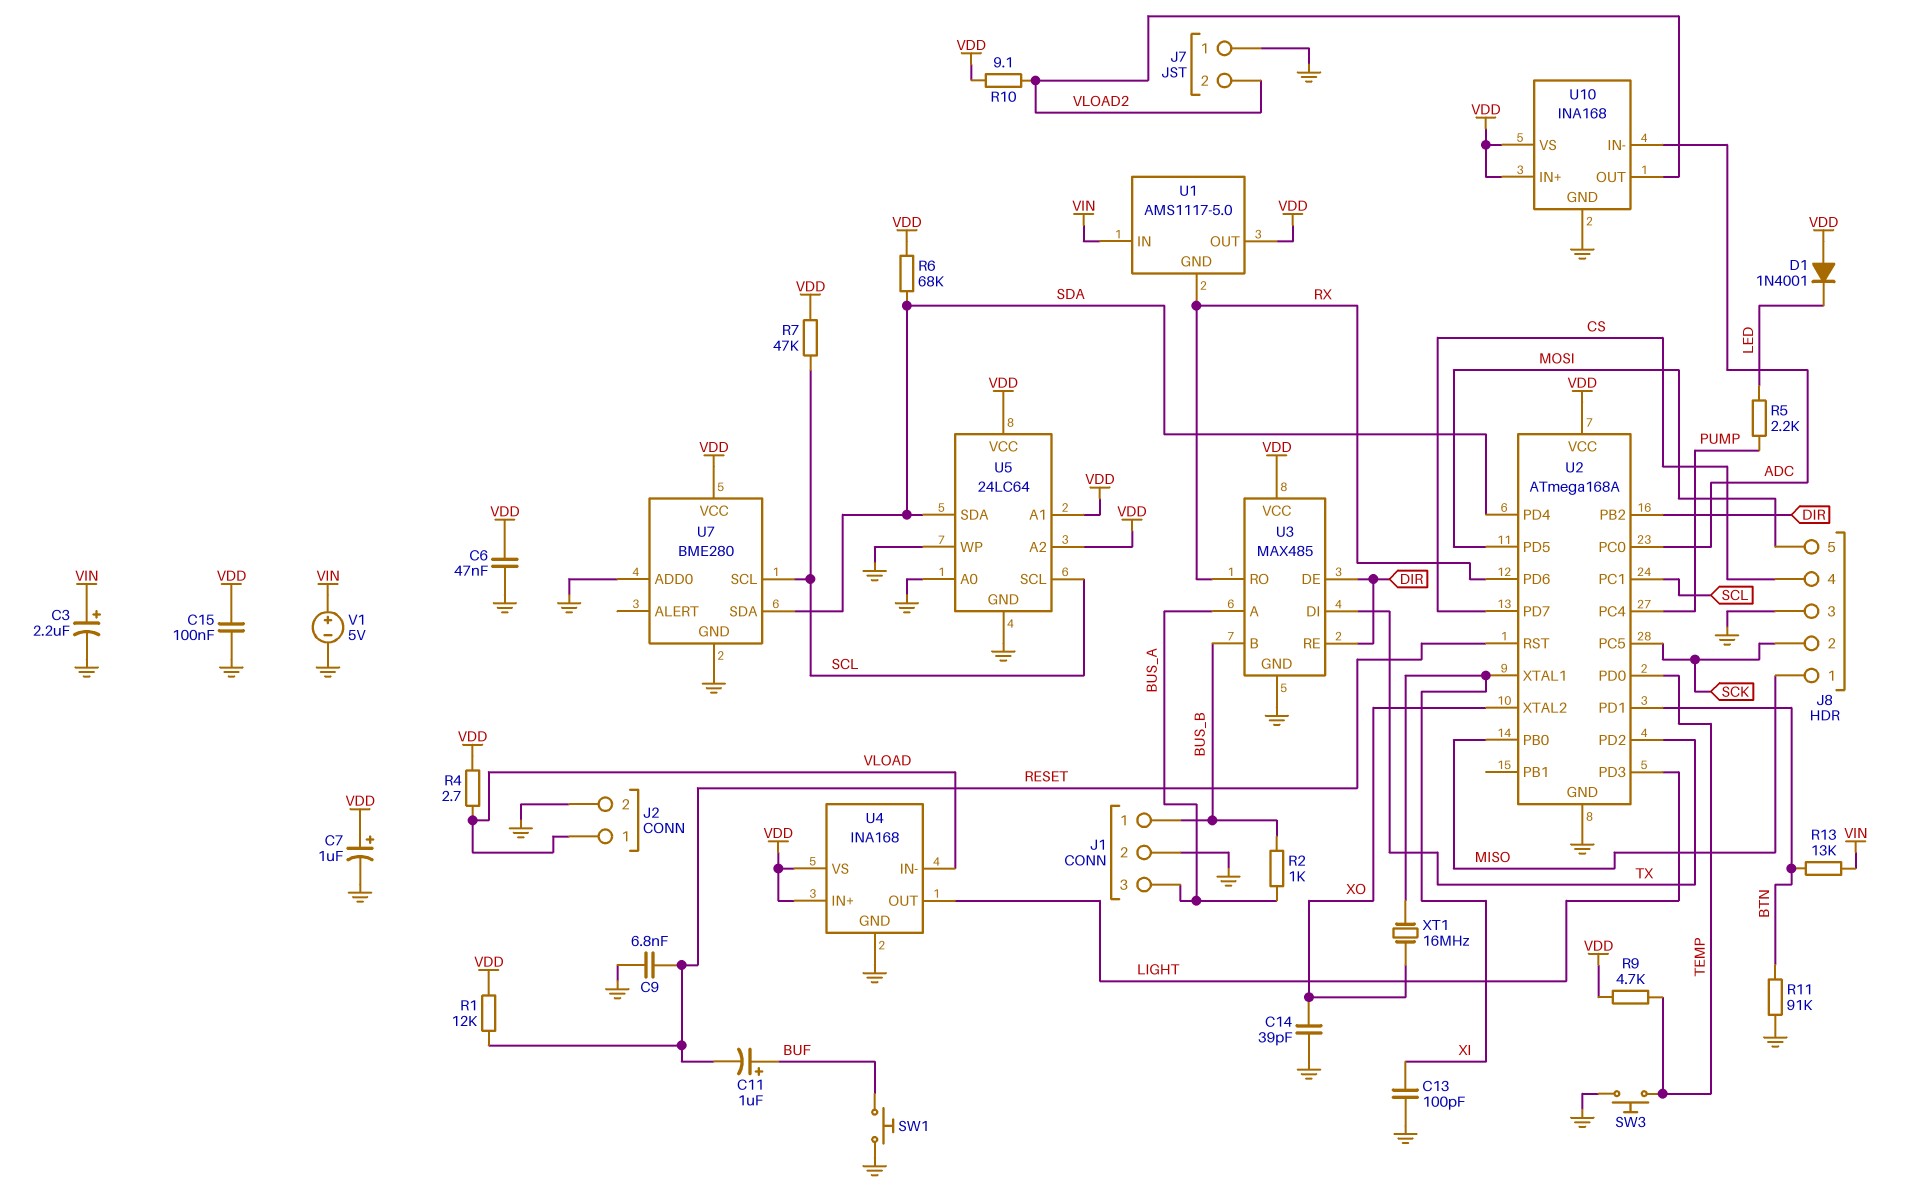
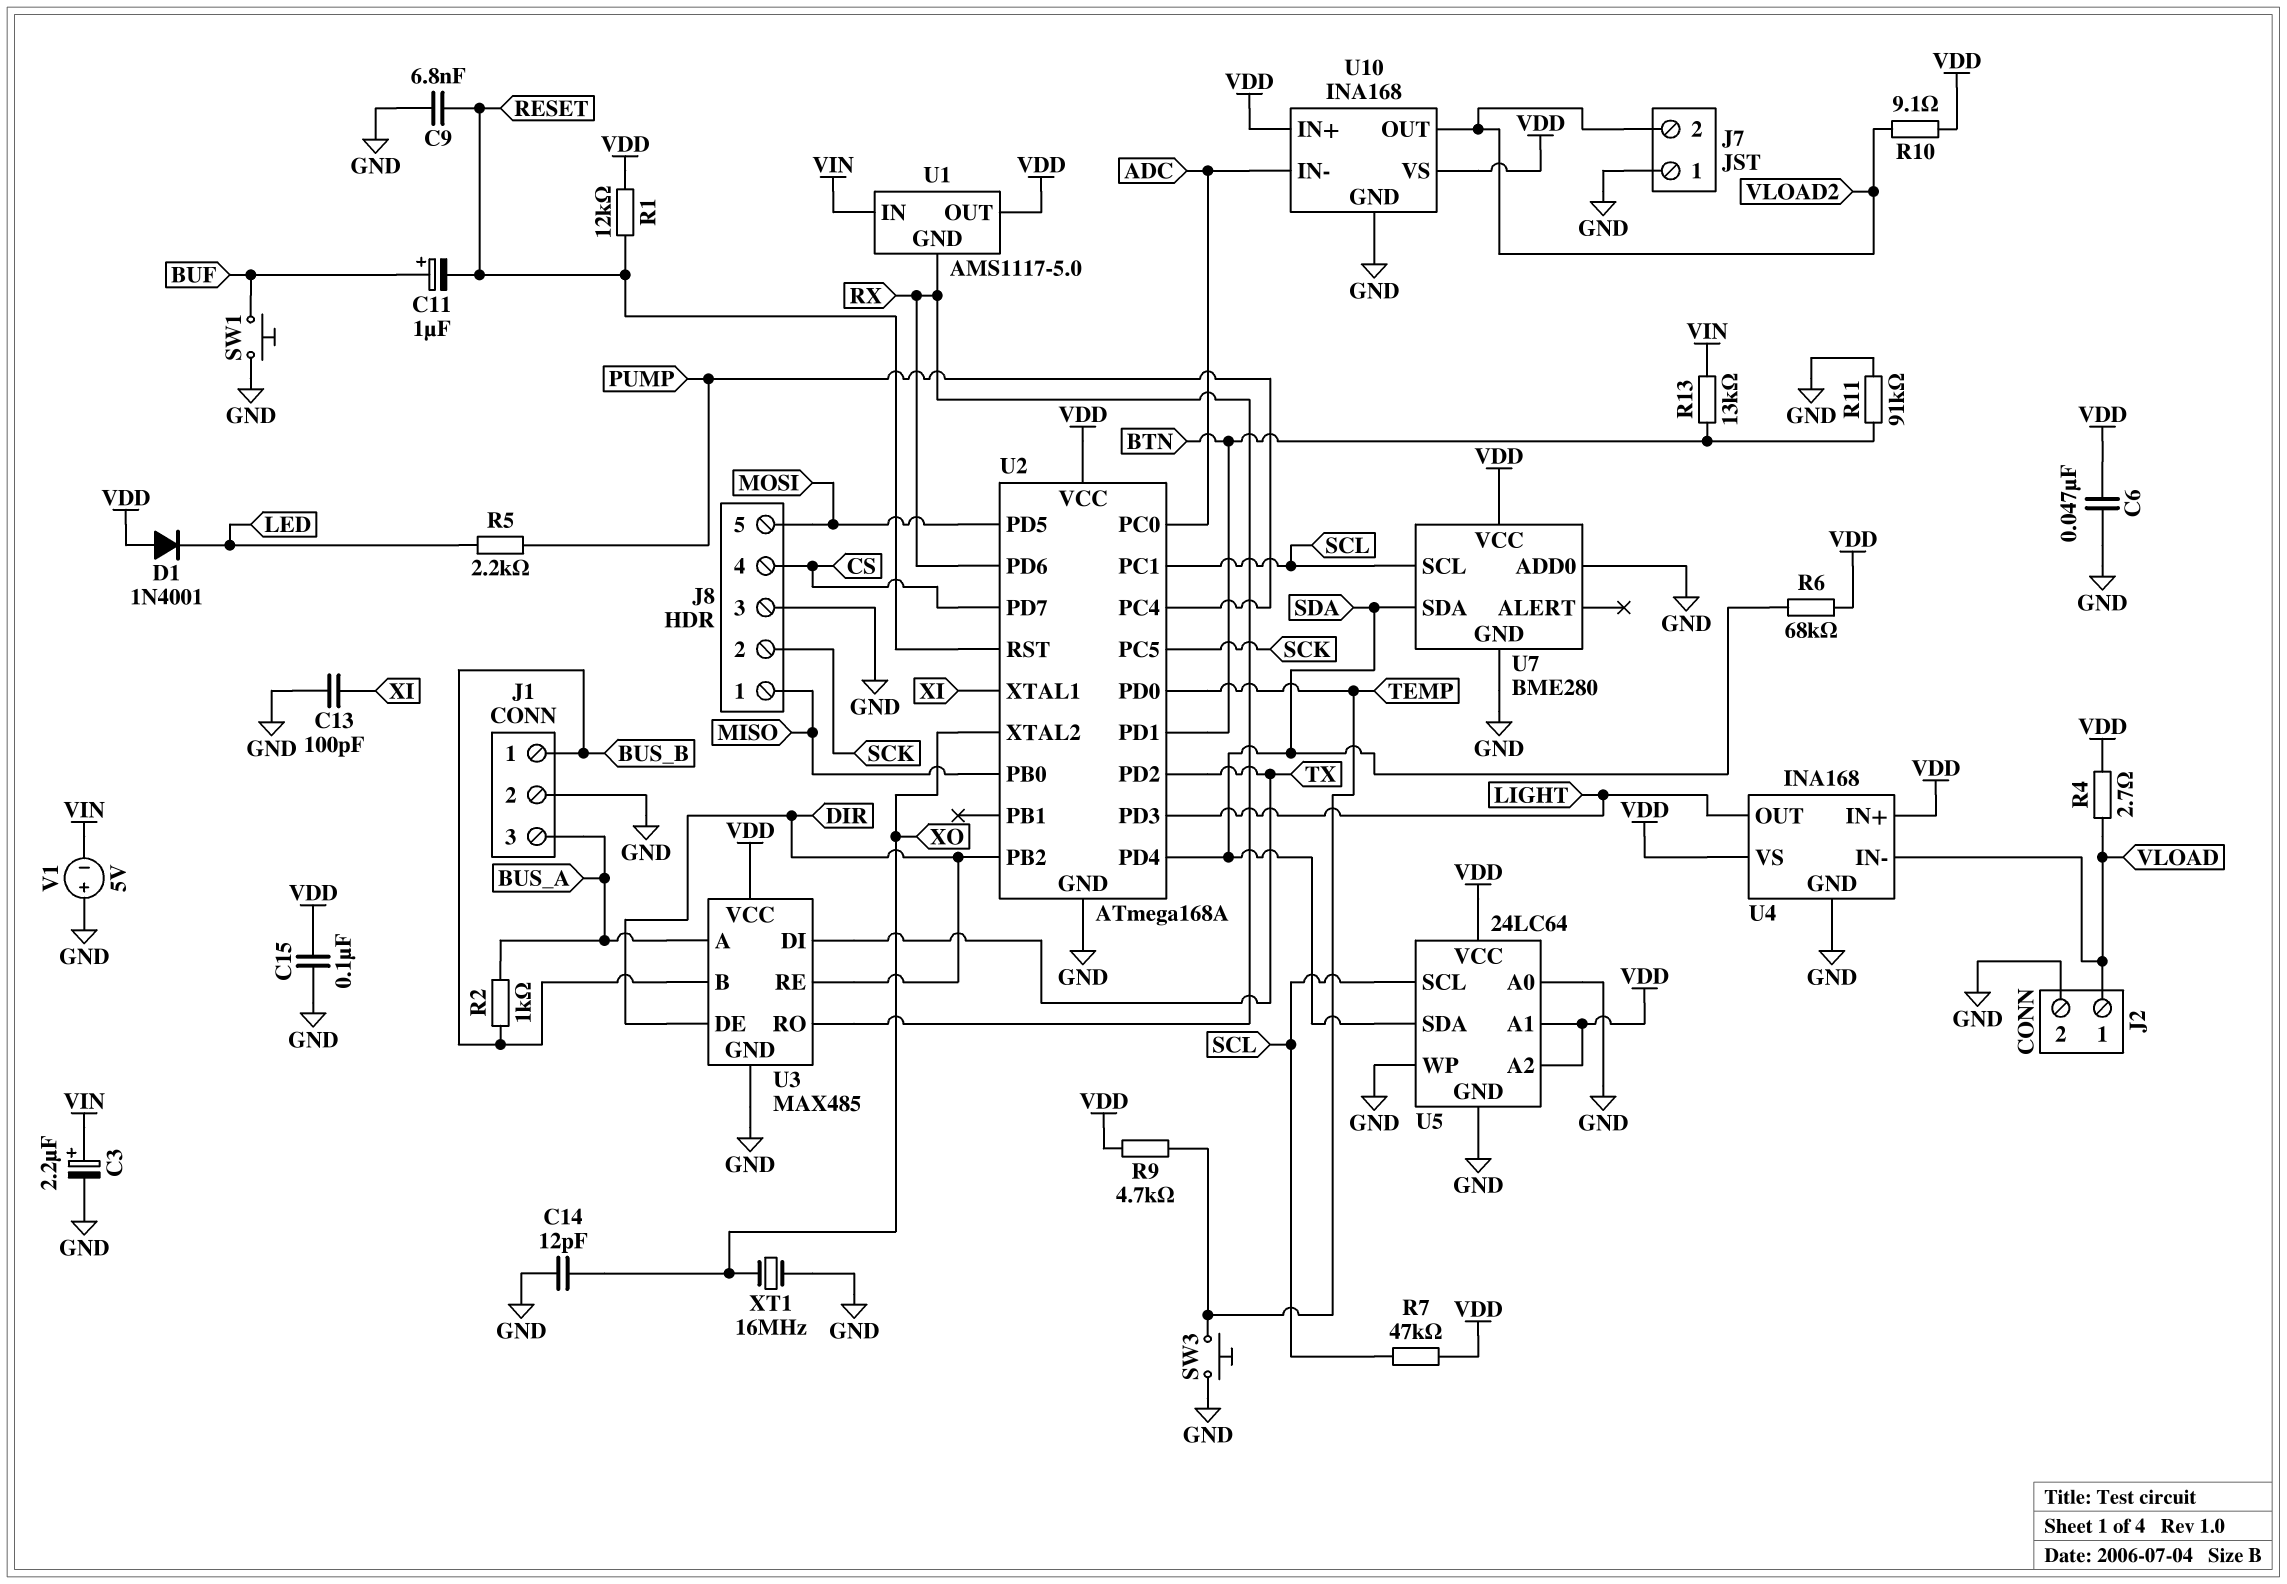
C7: 1uF (plus VDD, minus GND) -> none
C14: 39pF (GND, XO) -> 12pF (GND, XO)
V1: 5V (plus VIN, minus GND) -> 5V (plus GND, minus VIN)
XT1: 16MHz (XI, XO) -> 16MHz (GND, XO)

